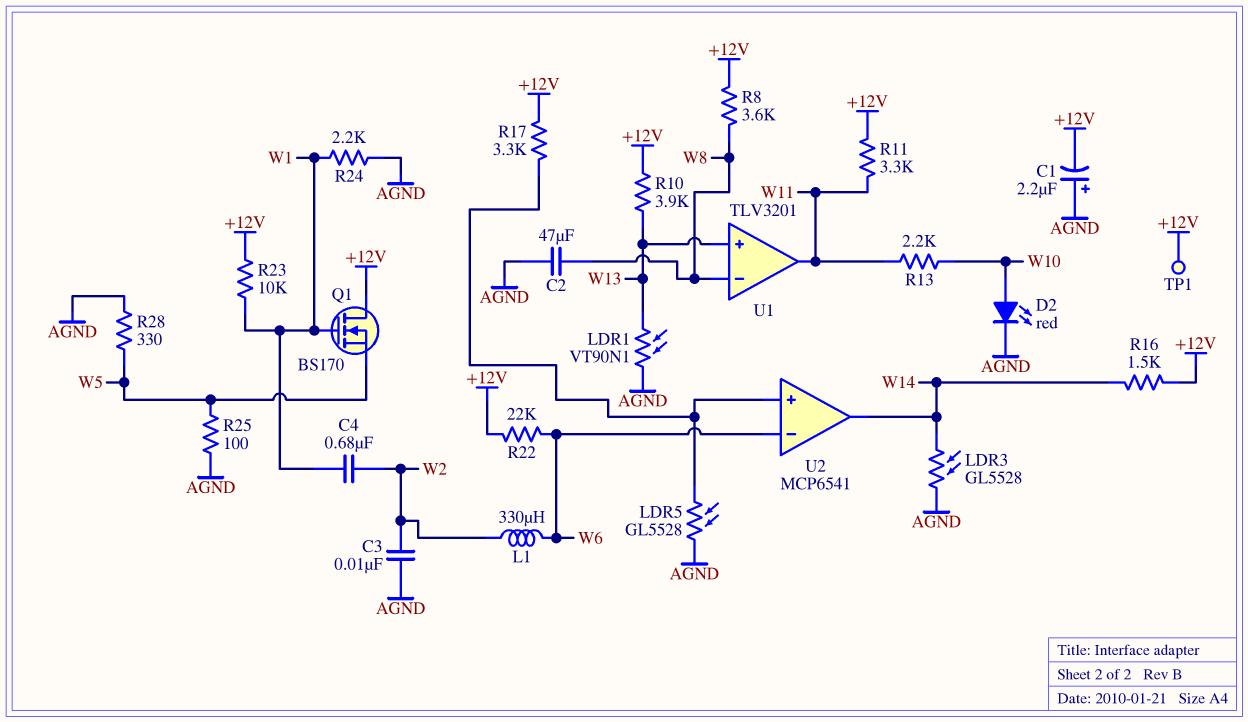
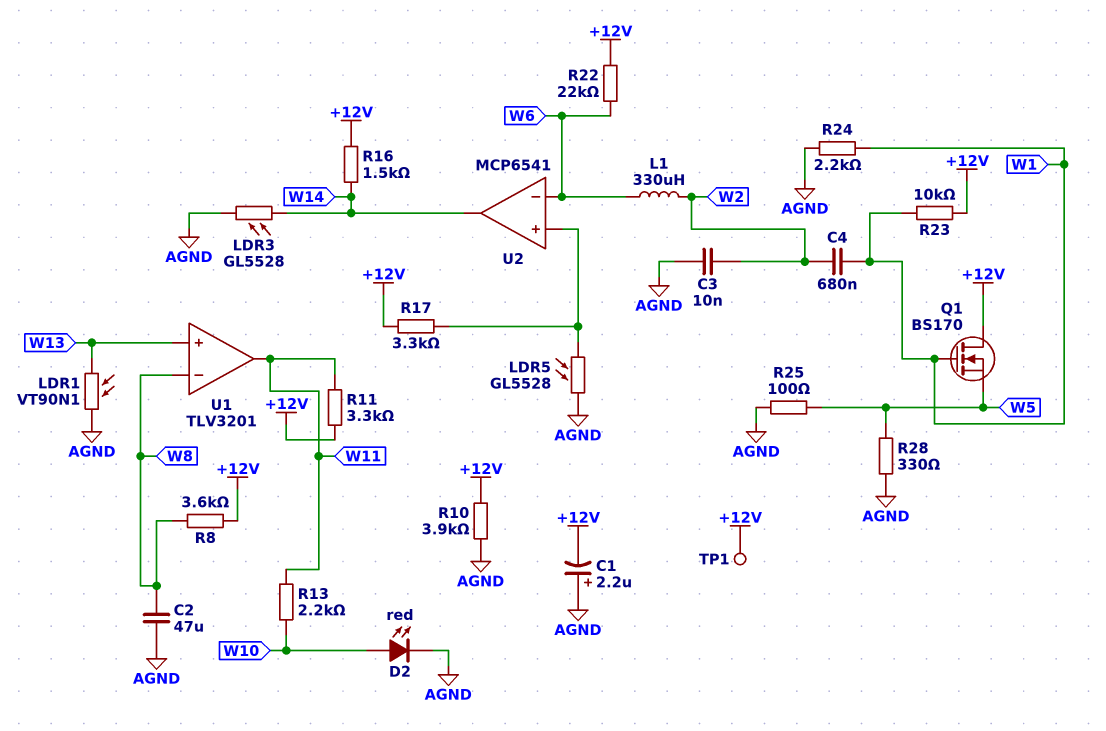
R10: 3.9k (+12V, W13) -> 3.9k (+12V, AGND)

